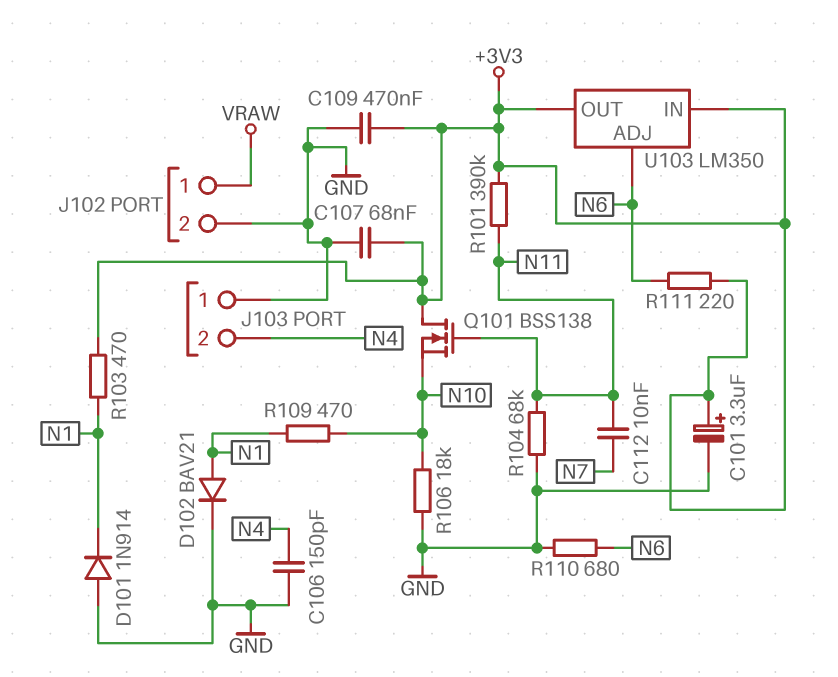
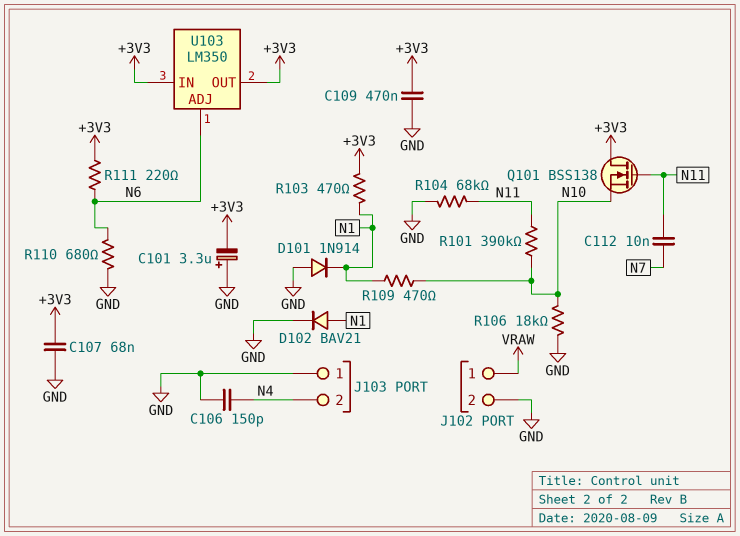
C101: 3.3uF (plus +3V3, minus GND) -> 3.3uF (plus GND, minus +3V3)
R101: 390k (+3V3, N11) -> 390k (N10, N11)

